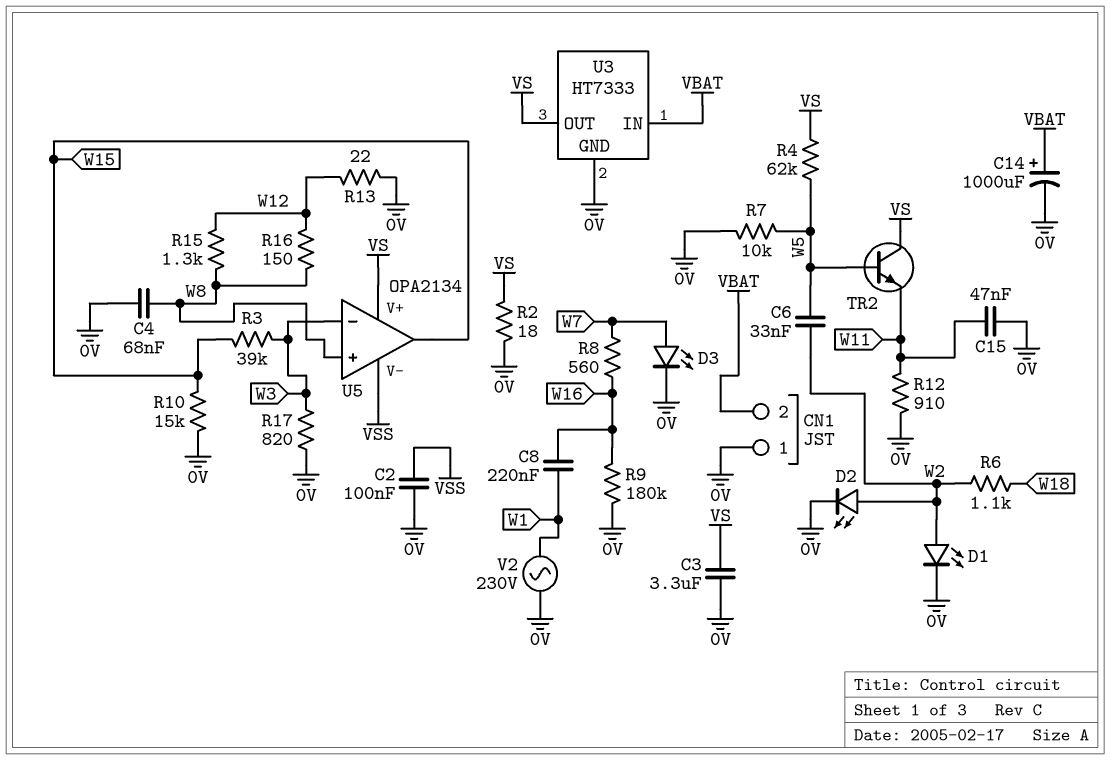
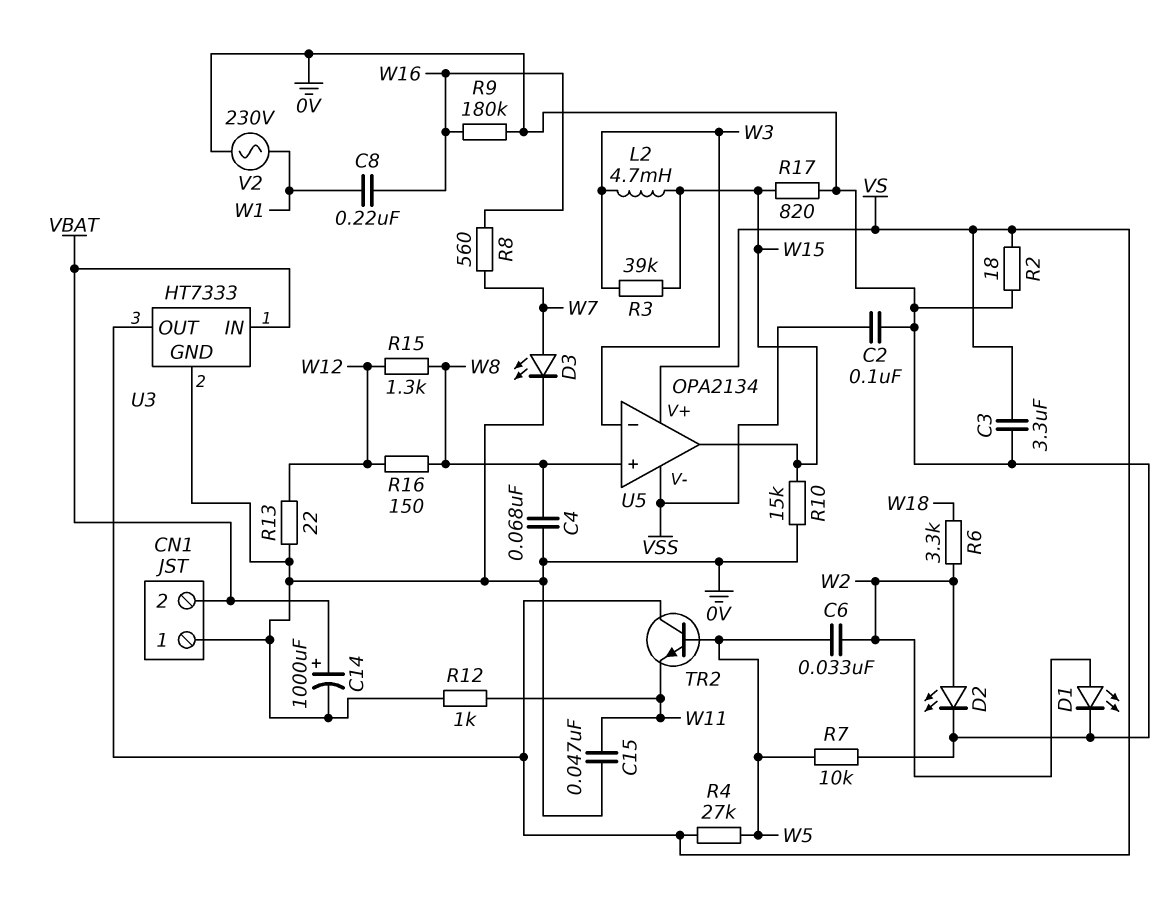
L2: none -> 4.7mH (W3, W15)
R4: 62k (VS, W5) -> 27k (VS, W5)
R6: 1.1k (W2, W18) -> 3.3k (W2, W18)
R12: 910 (0V, W11) -> 1k (0V, W11)
R17: 820 (0V, W3) -> 820 (0V, W15)

